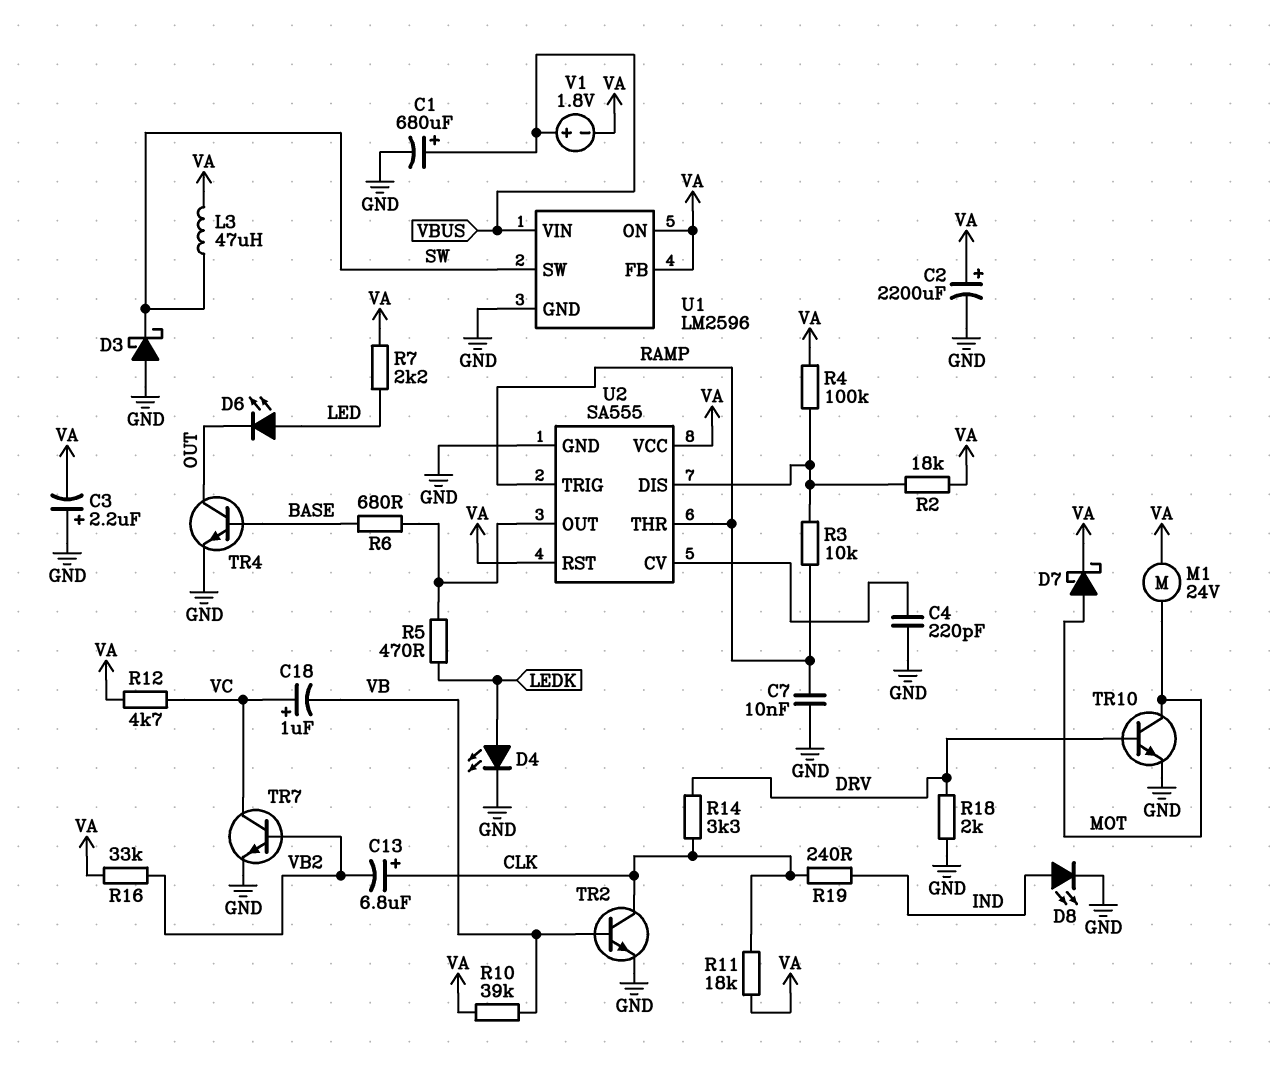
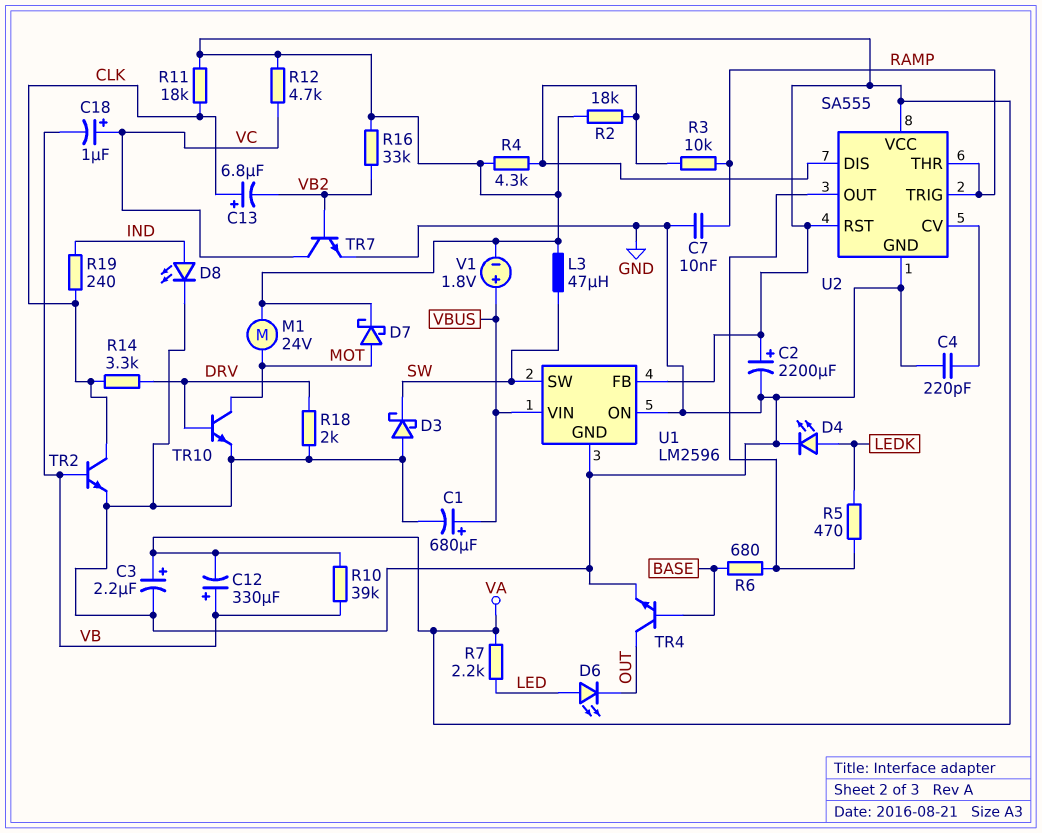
C3: 2.2uF (plus GND, minus VA) -> 2.2uF (plus VA, minus GND)
C12: none -> 330uF (plus VB, minus VA)
R4: 100k (U2/DIS, VA) -> 4.3k (U2/DIS, VA)
U1 pin ON: VA -> GND

